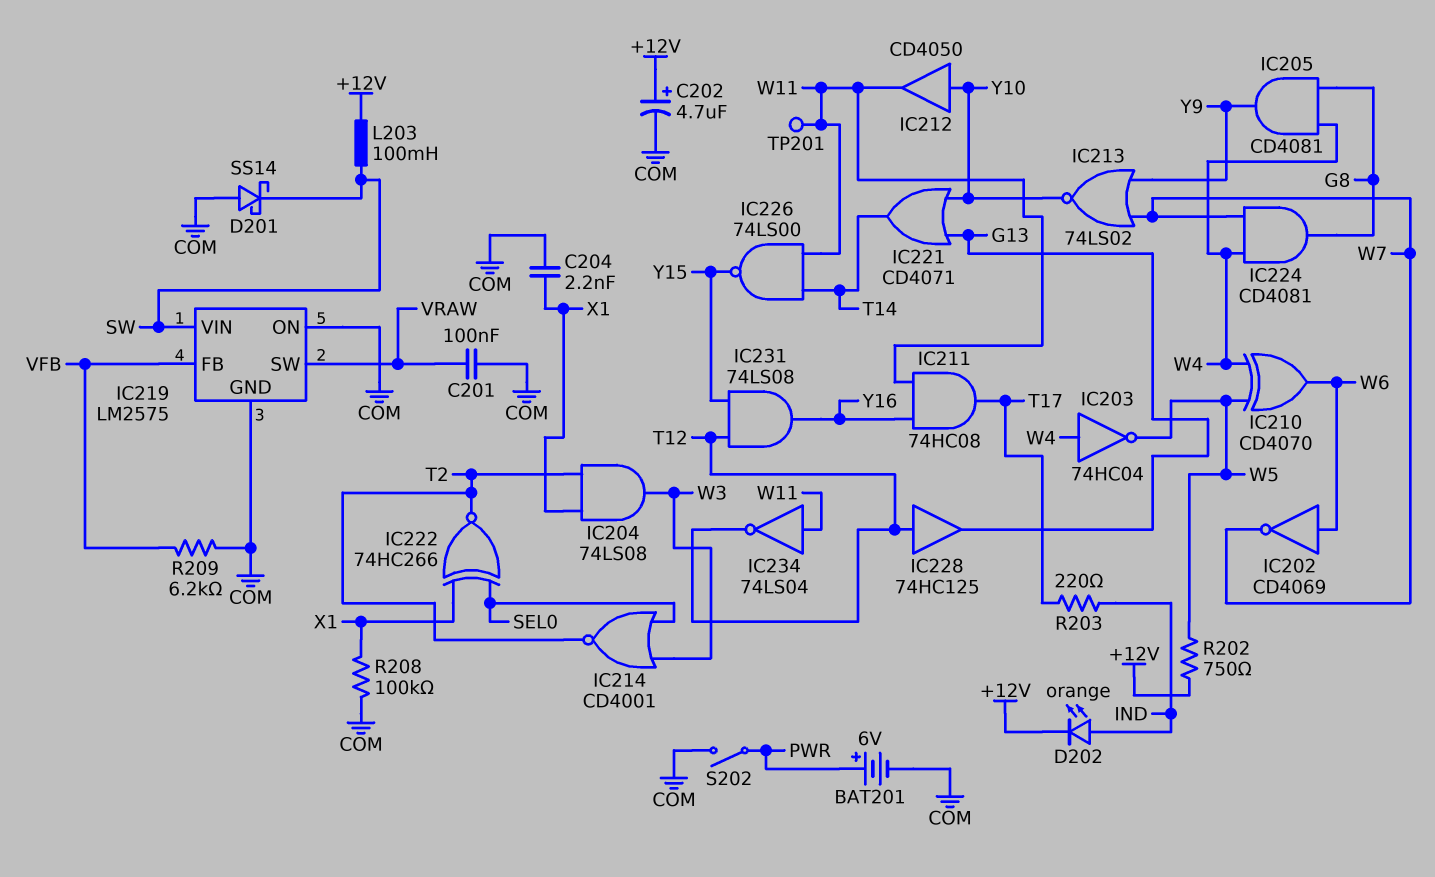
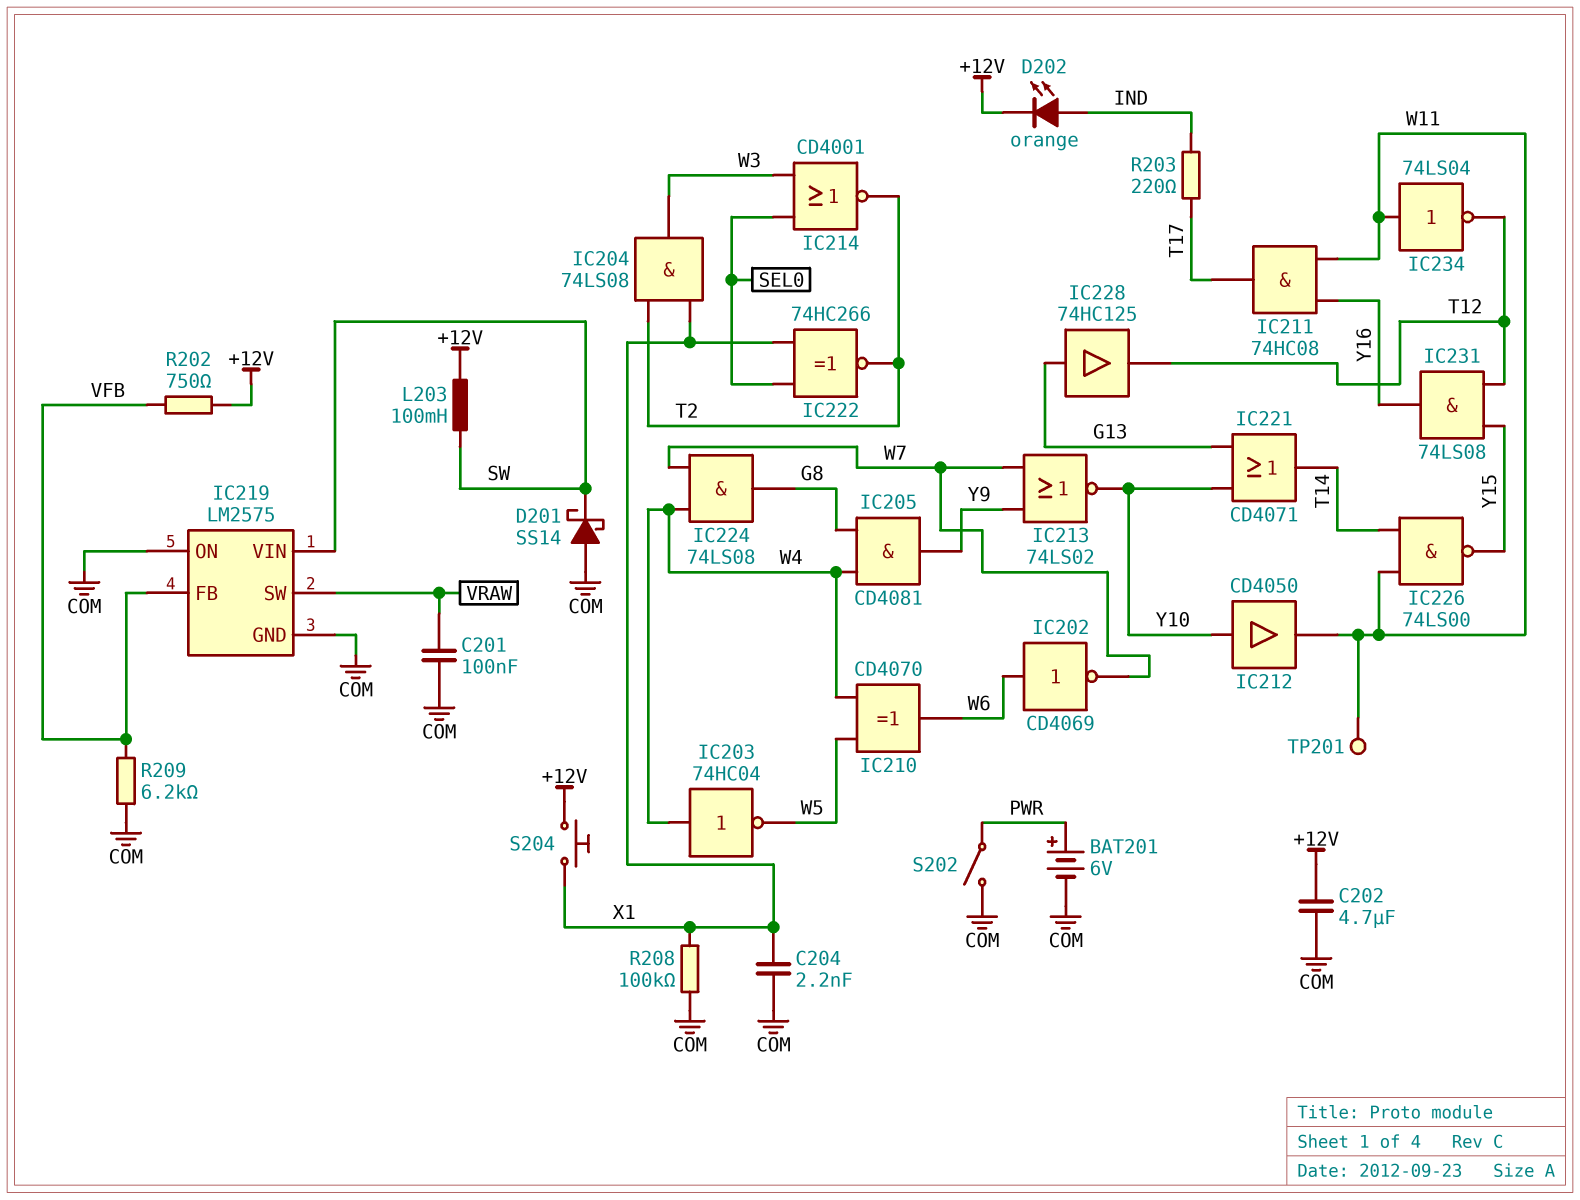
C202: 4.7uF (plus +12V, minus COM) -> 4.7uF (+12V, COM)
IC224: AND CD4081 (in W4, in W7, out G8) -> AND 74LS08 (in W4, in W7, out G8)
IC228: buffer 74HC125 (in T12, out G13) -> buffer 74HC125 (in G13, out T12)
R202: 750 (+12V, W5) -> 750 (+12V, VFB)
S204: none -> button (+12V, X1)

